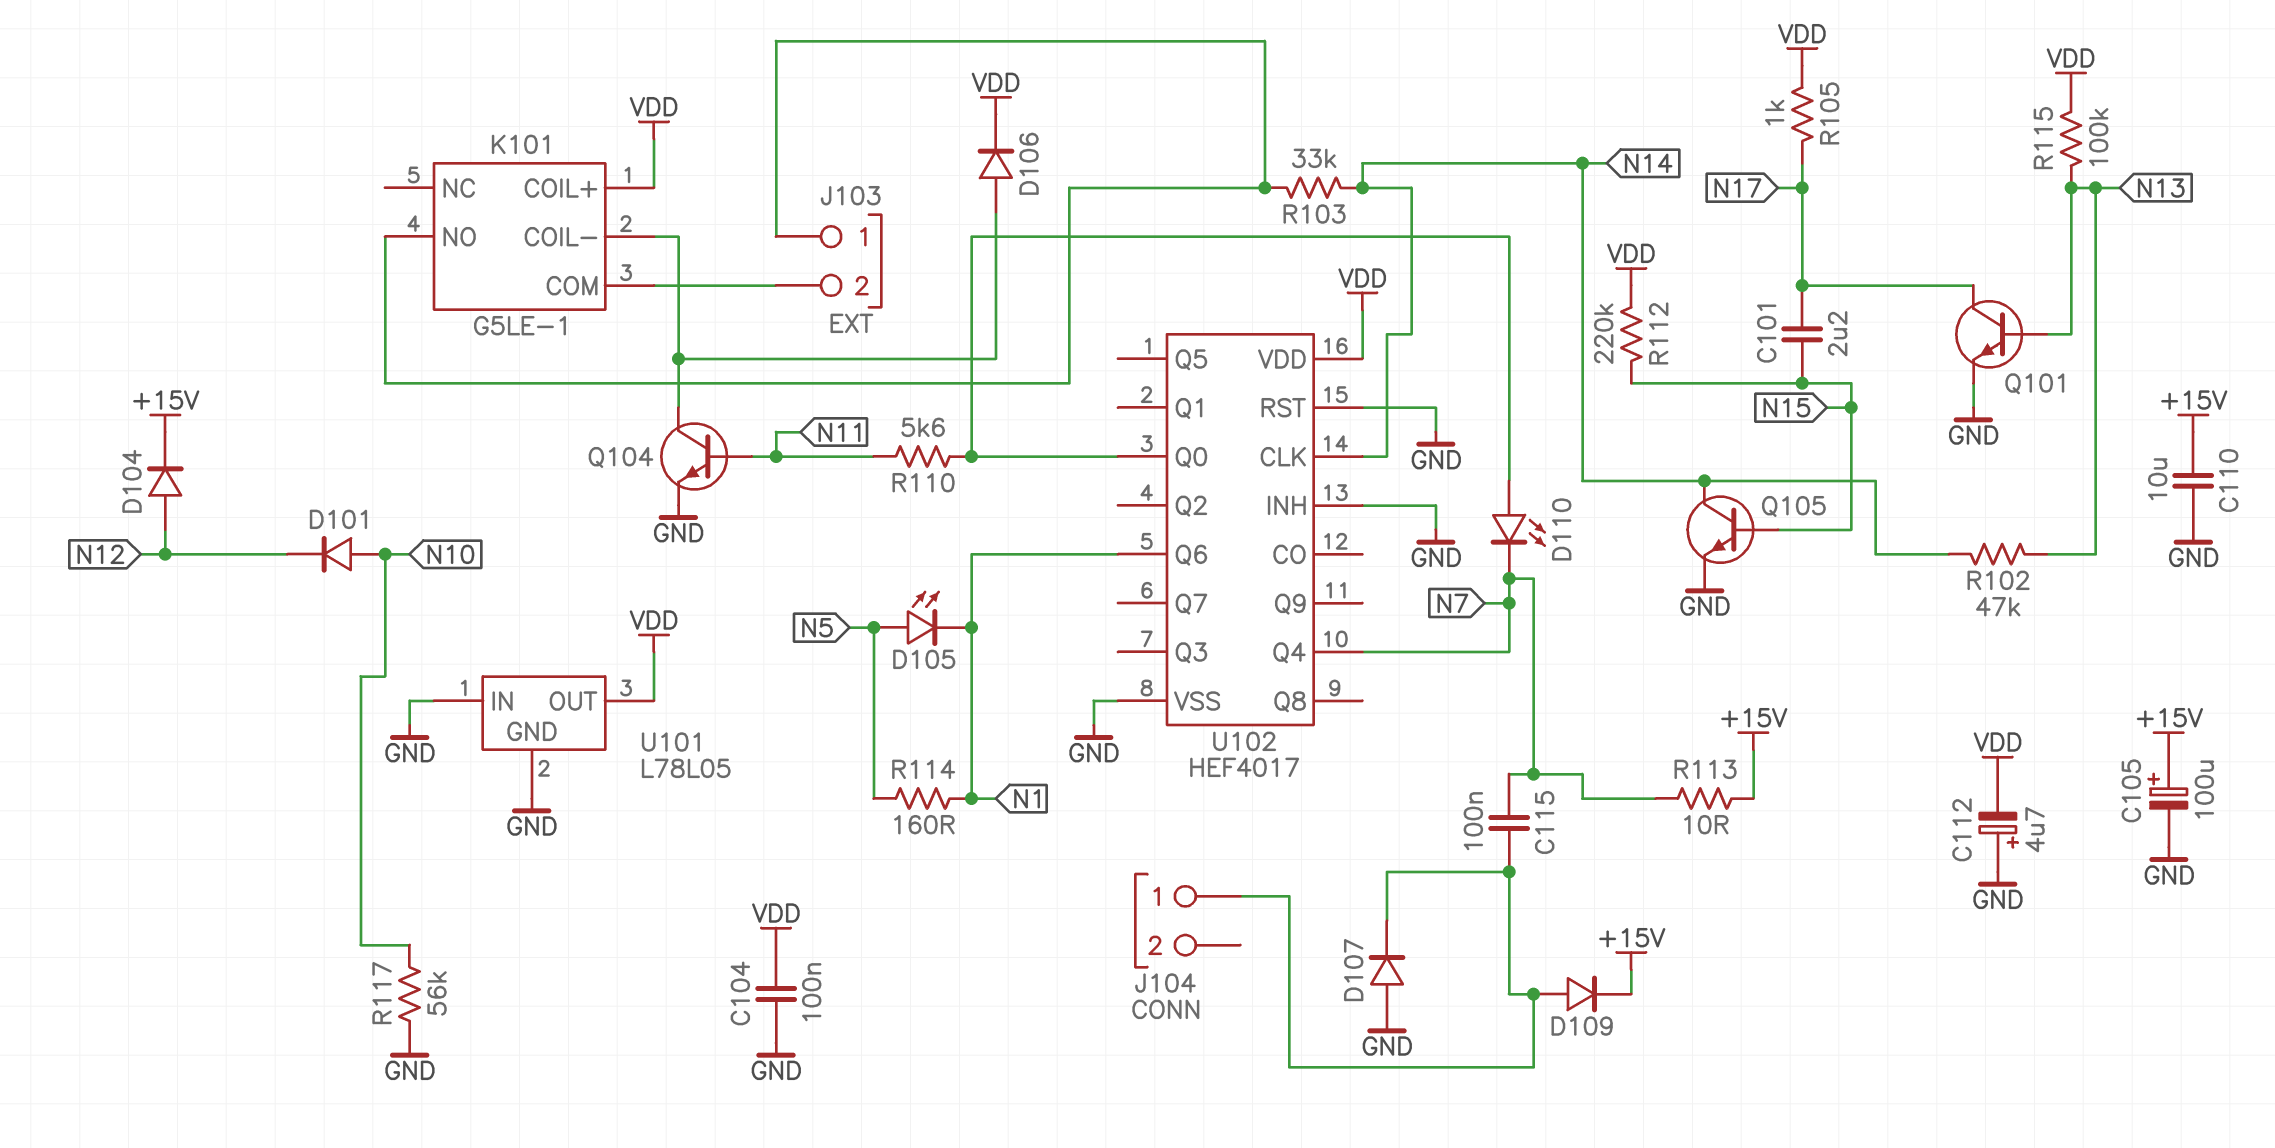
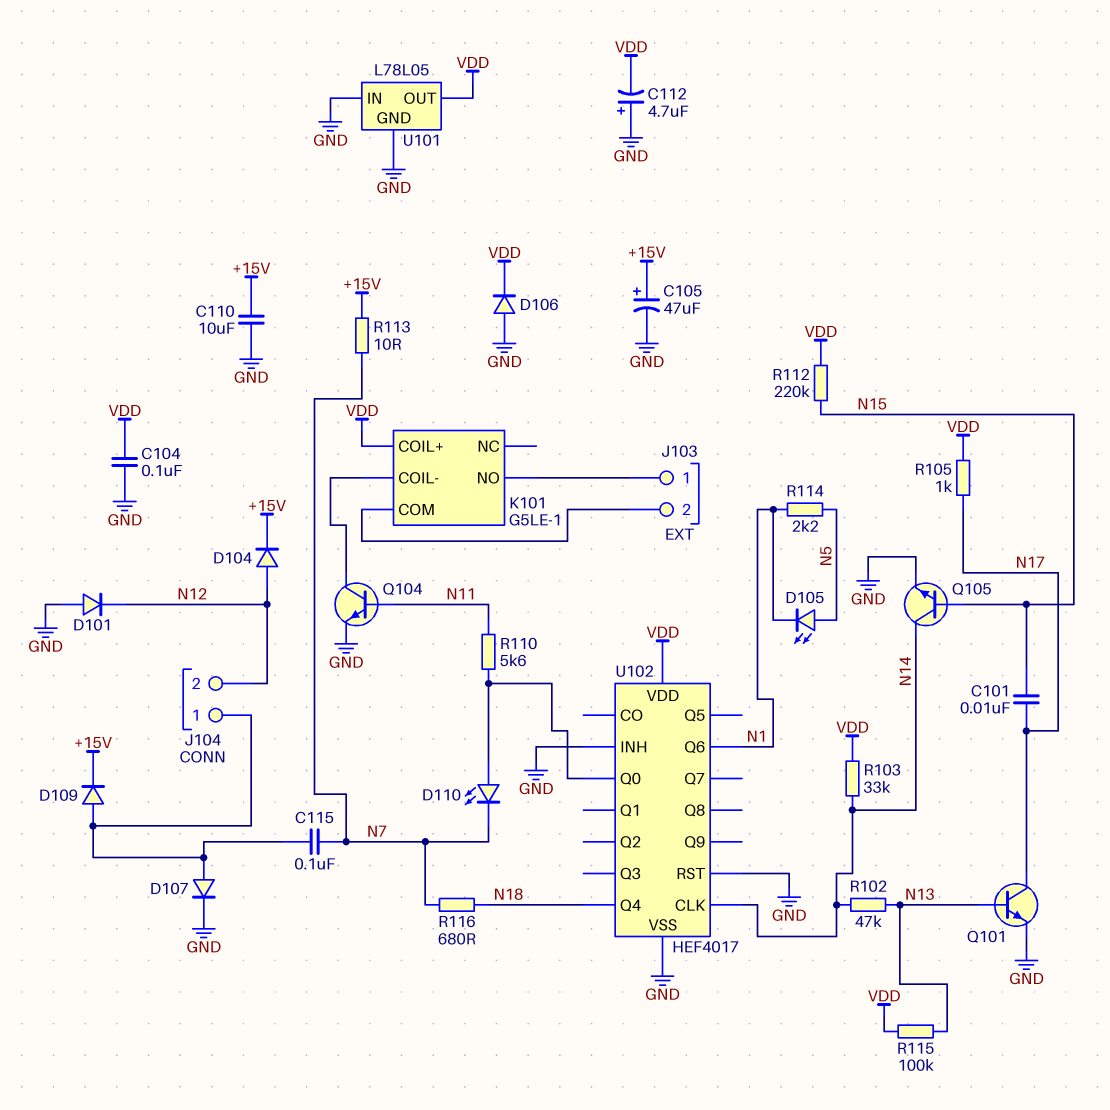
C101: 2.2uF (N15, N17) -> 10nF (N15, N17)
C105: 100uF (plus +15V, minus GND) -> 47uF (plus +15V, minus GND)
D101: diode (A N10, K N12) -> diode (A GND, K N12)
D106: diode (A K101/COIL-, K VDD) -> diode (A GND, K VDD)
D107: diode (A GND, K J104/1) -> diode (A J104/1, K GND)
J104 pin 2: none -> N12
R103: 33k (J103/1, N14) -> 33k (N14, VDD)
R114: 160 (N1, N5) -> 2.2k (N1, N5)
R116: none -> 680 (N7, N18)
R117: 56k (GND, N10) -> none
U102 pin Q4: N7 -> N18

